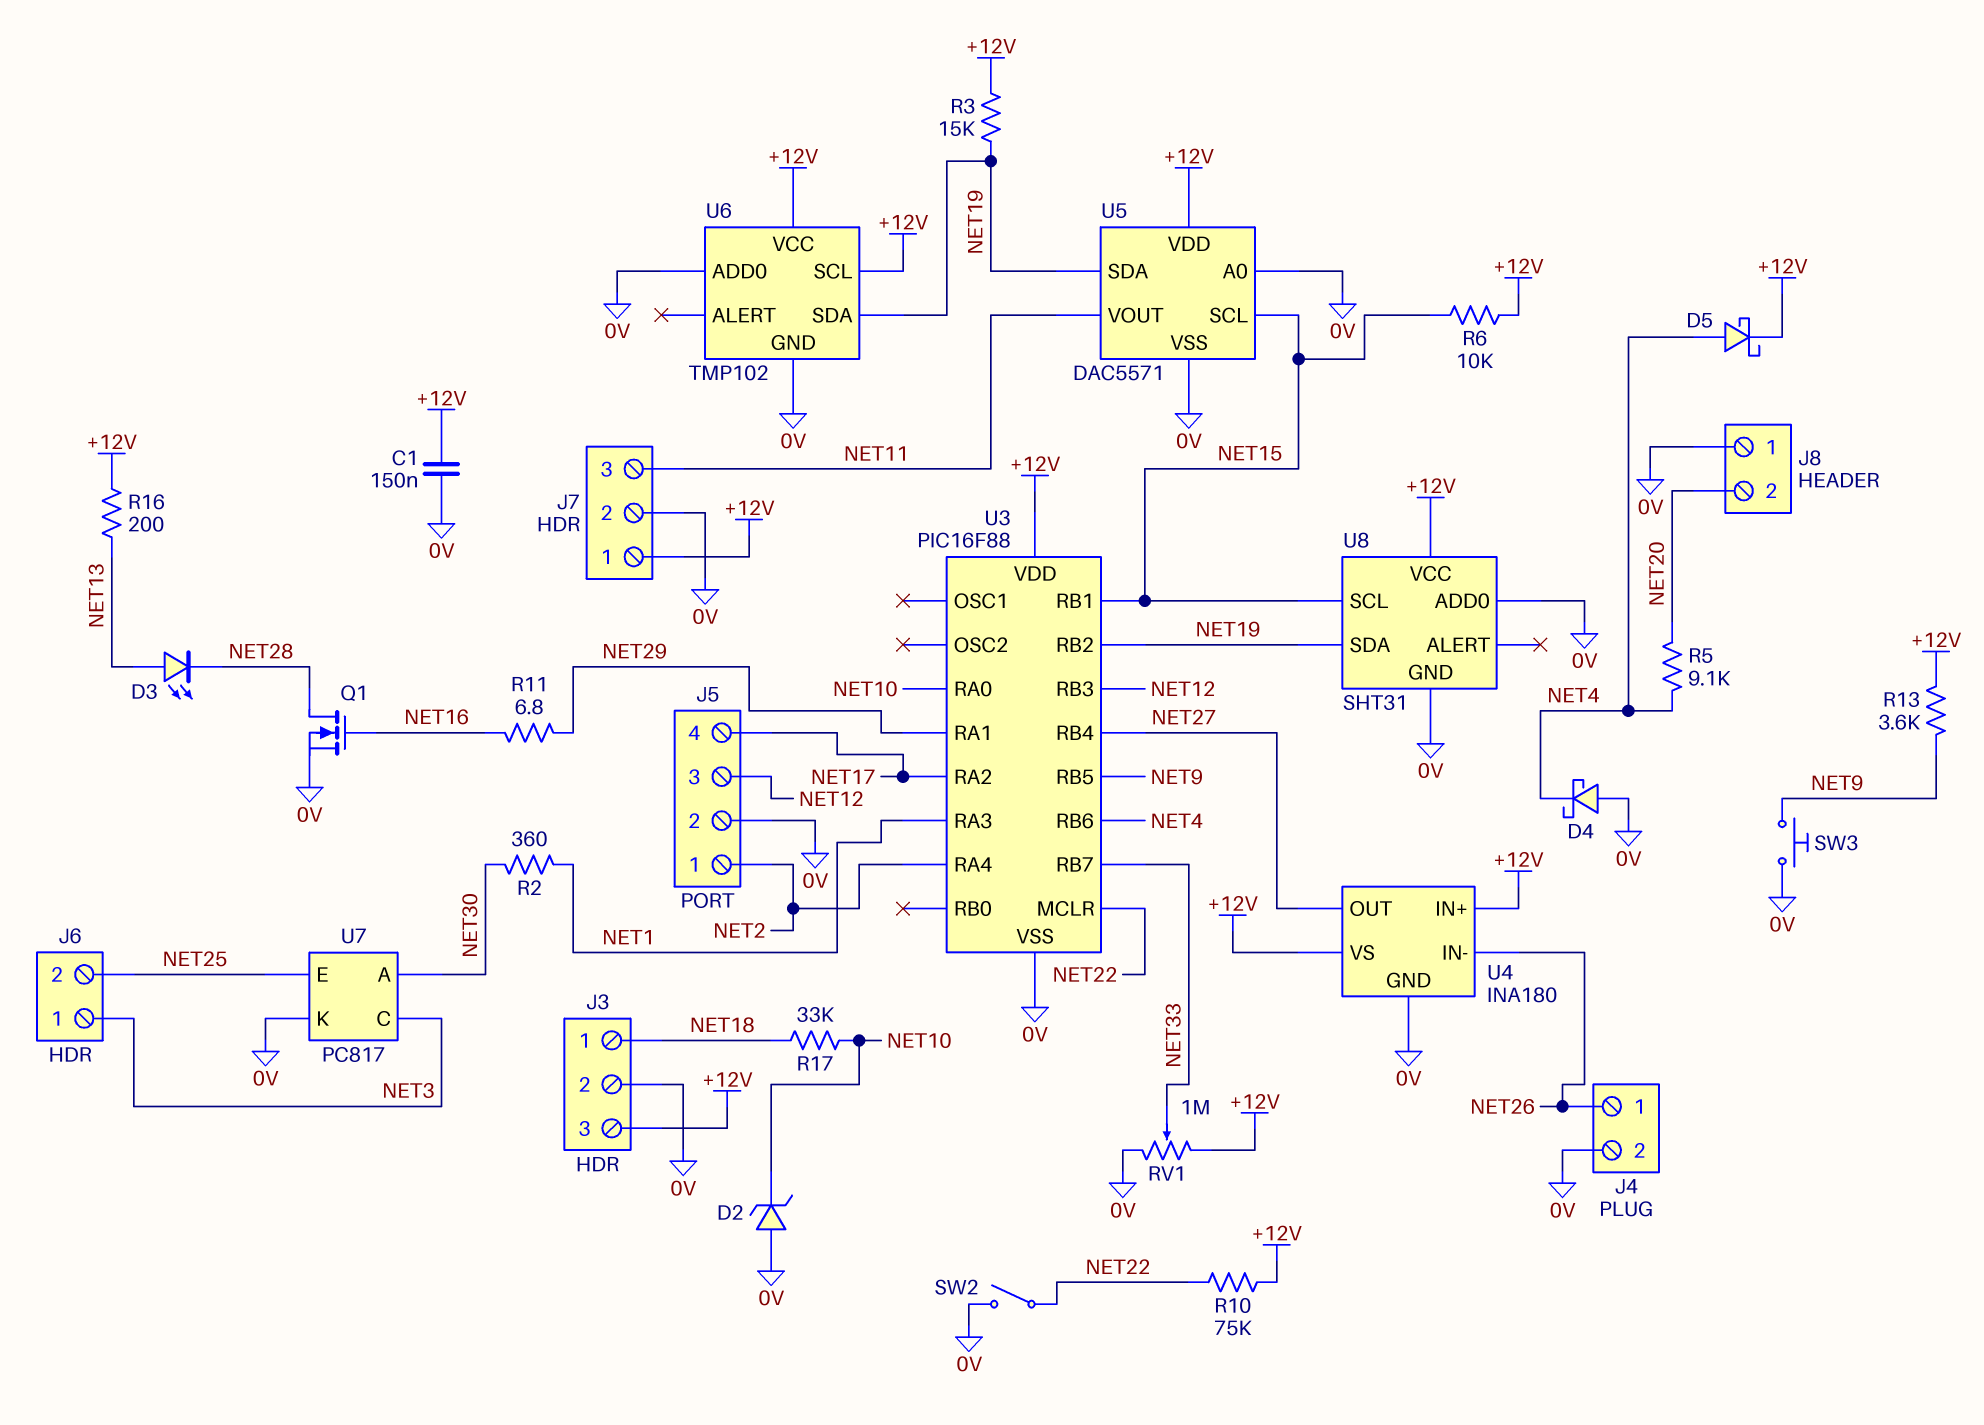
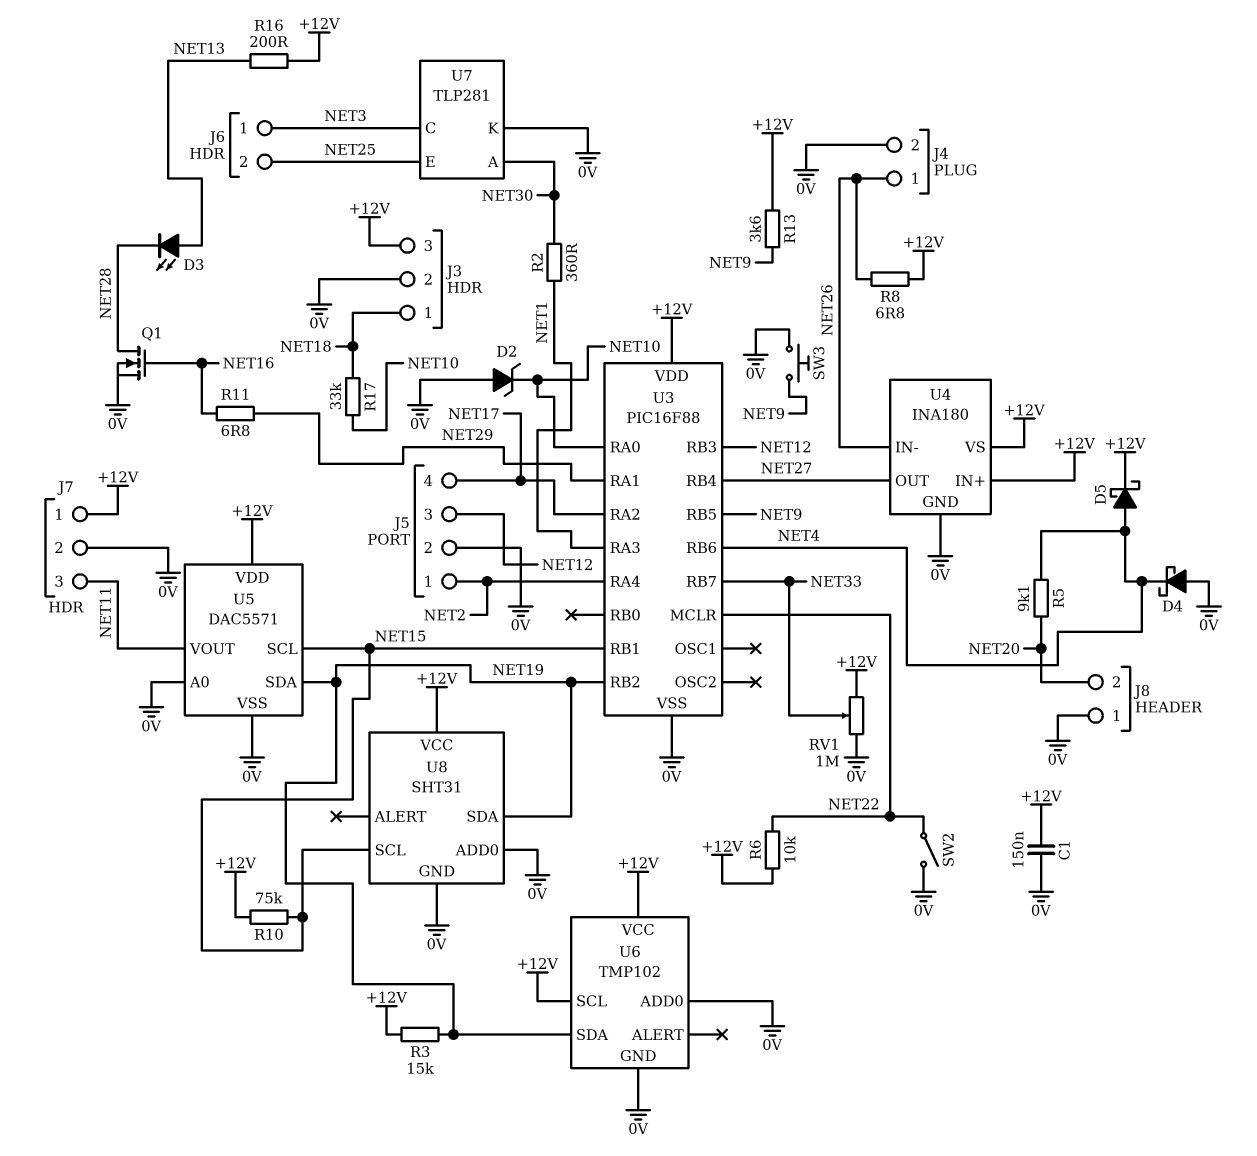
R6: 10k (+12V, NET15) -> 10k (+12V, NET22)
R8: none -> 6.8 (+12V, NET26)
R10: 75k (+12V, NET22) -> 75k (+12V, NET15)
U7: PC817 -> TLP281

